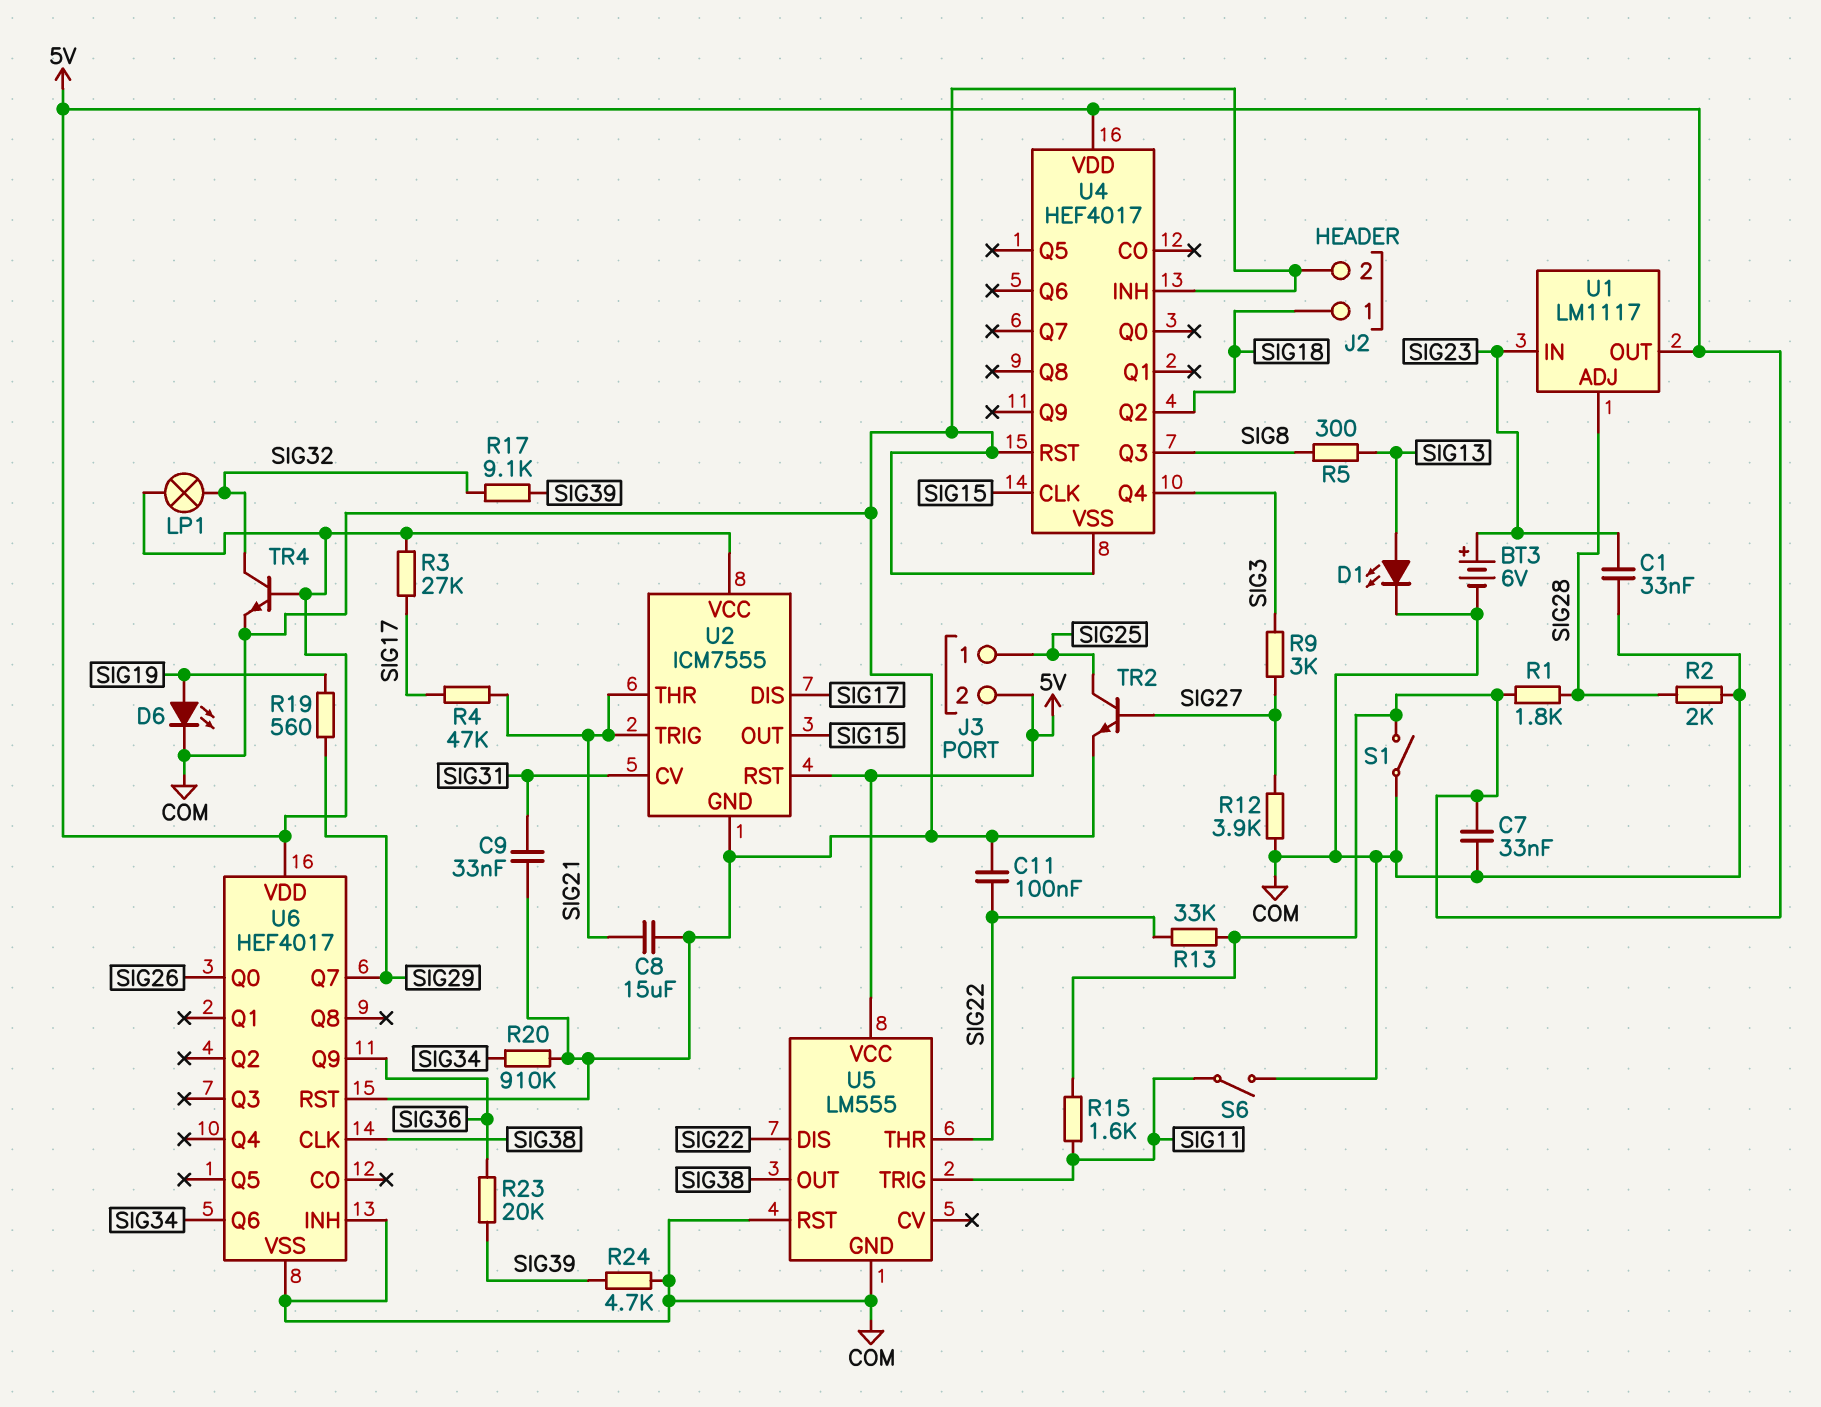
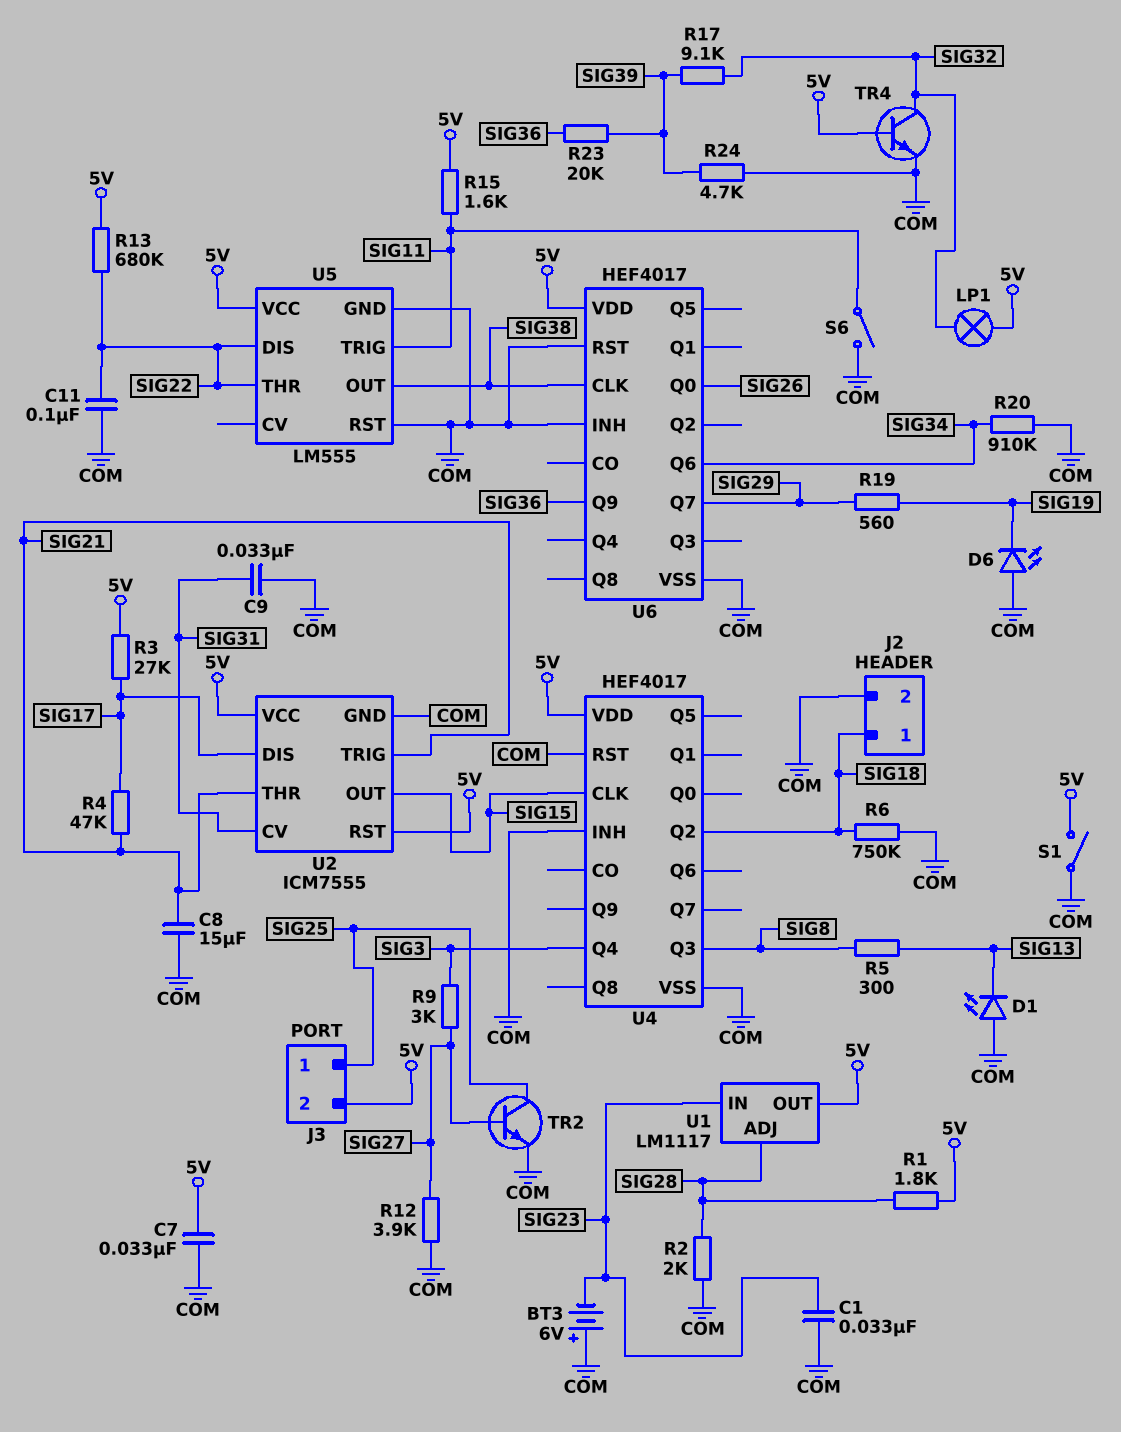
BT3: 6V (plus SIG23, minus COM) -> 6V (plus COM, minus SIG23)
D1: LED (A SIG13, K COM) -> LED (A COM, K SIG13)
D6: LED (A SIG19, K COM) -> LED (A COM, K SIG19)
R6: none -> 750k (COM, SIG18)
R13: 33k (5V, SIG22) -> 680k (5V, SIG22)

